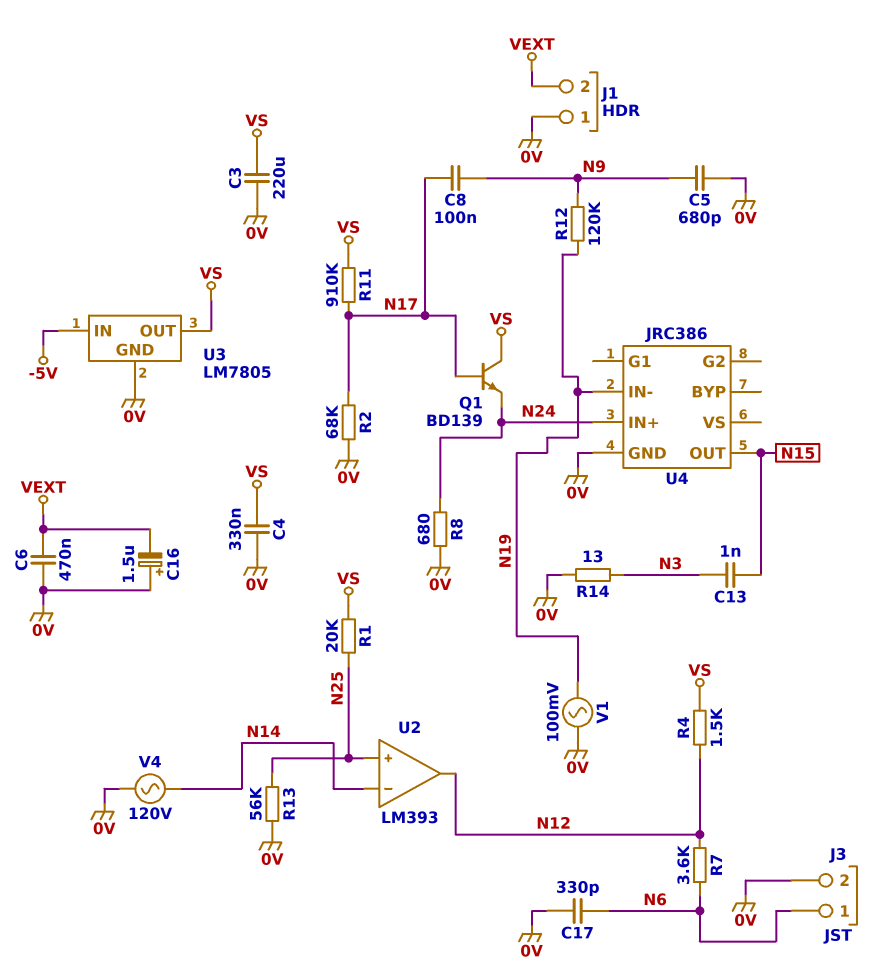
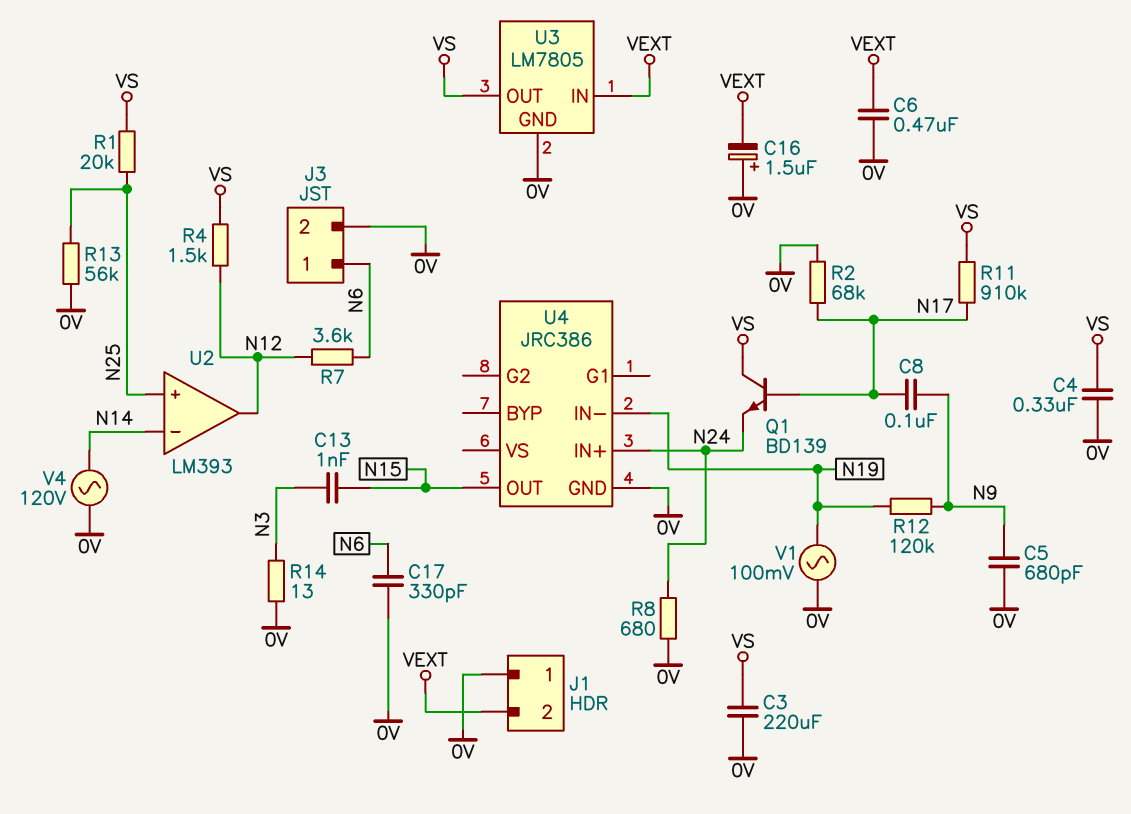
U3 pin IN: -5V -> VEXT

